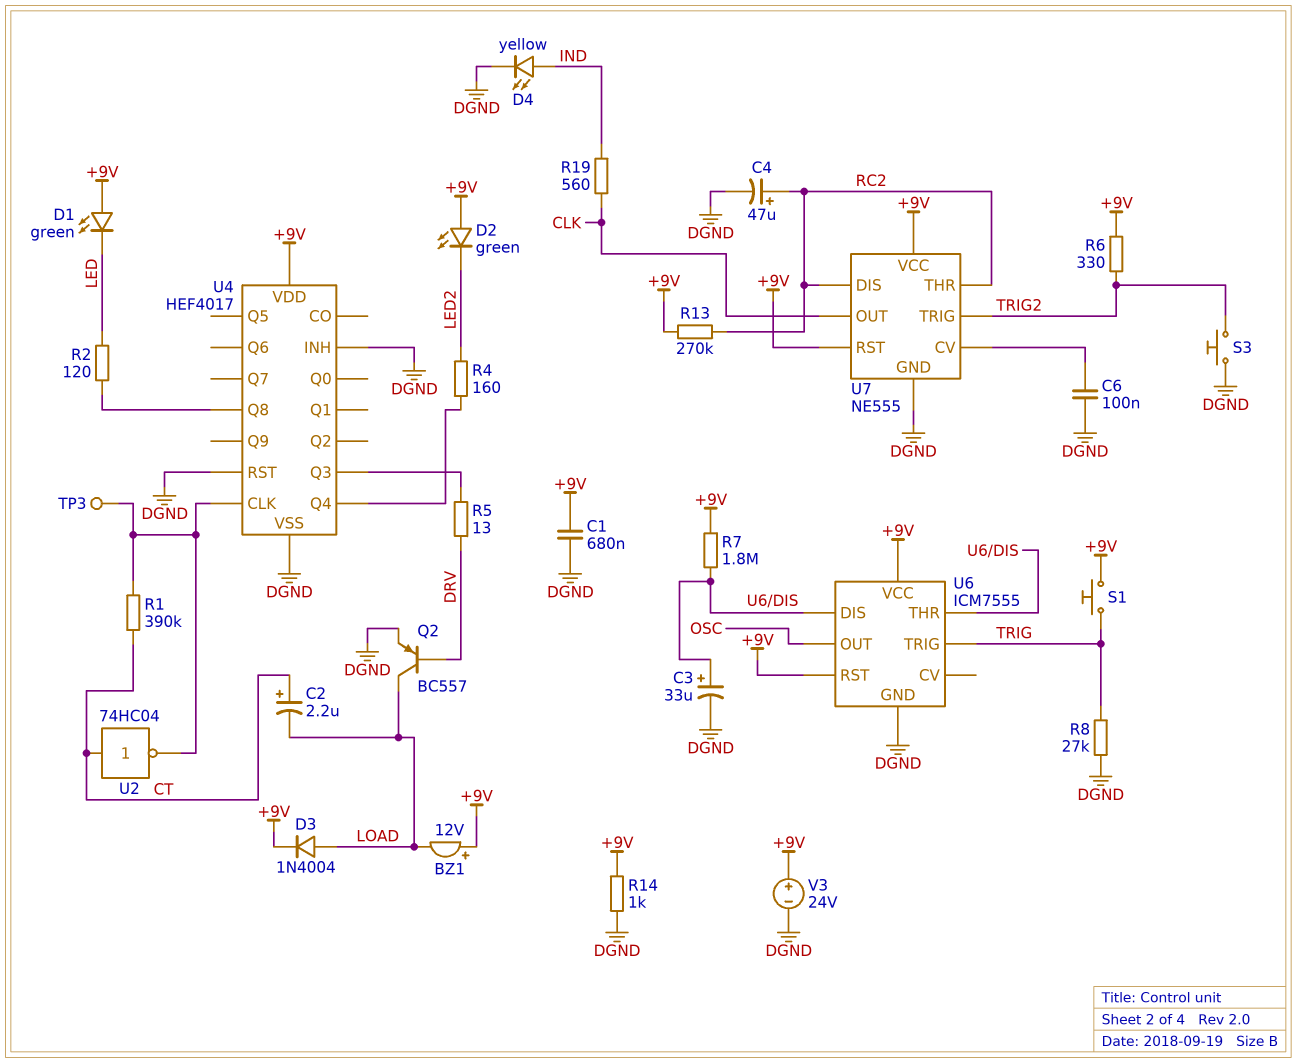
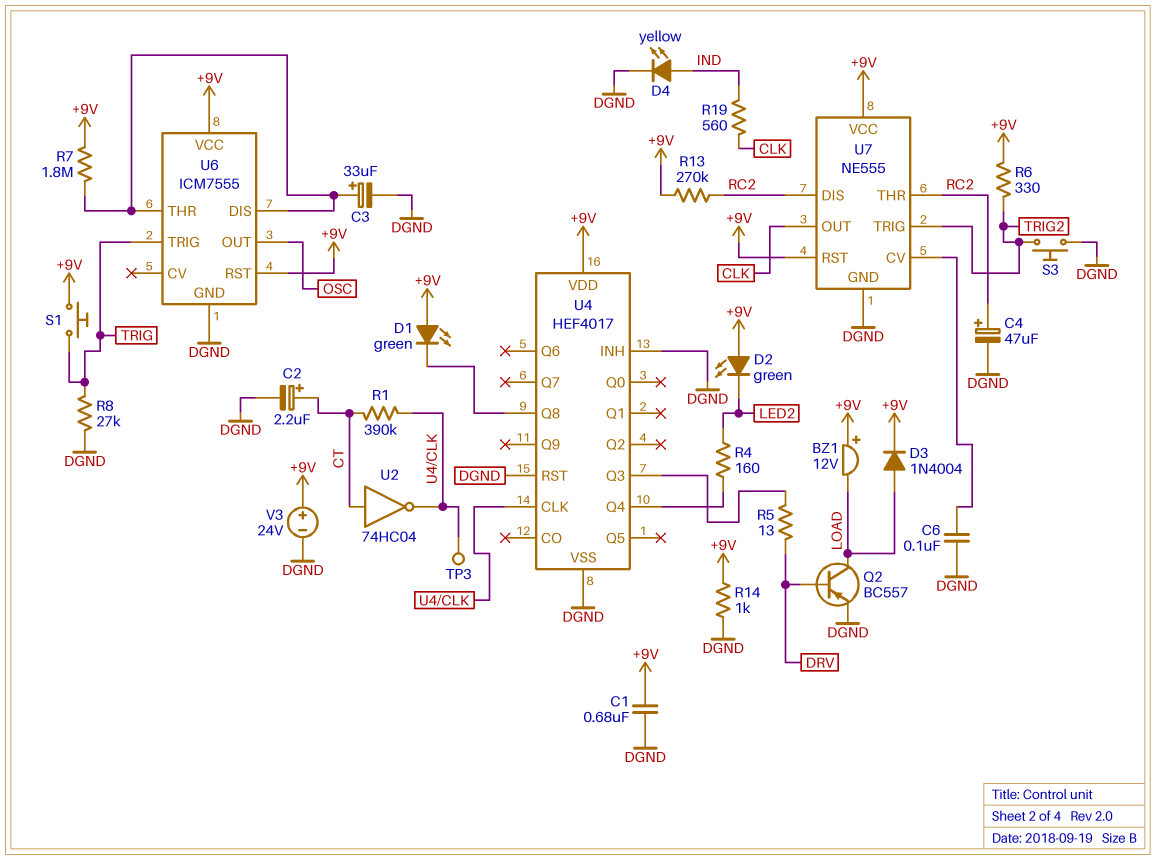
C2: 2.2uF (plus CT, minus LOAD) -> 2.2uF (plus CT, minus DGND)
D1: LED green (A +9V, K LED) -> LED green (A +9V, K U4/Q8)
R2: 120 (LED, U4/Q8) -> none

